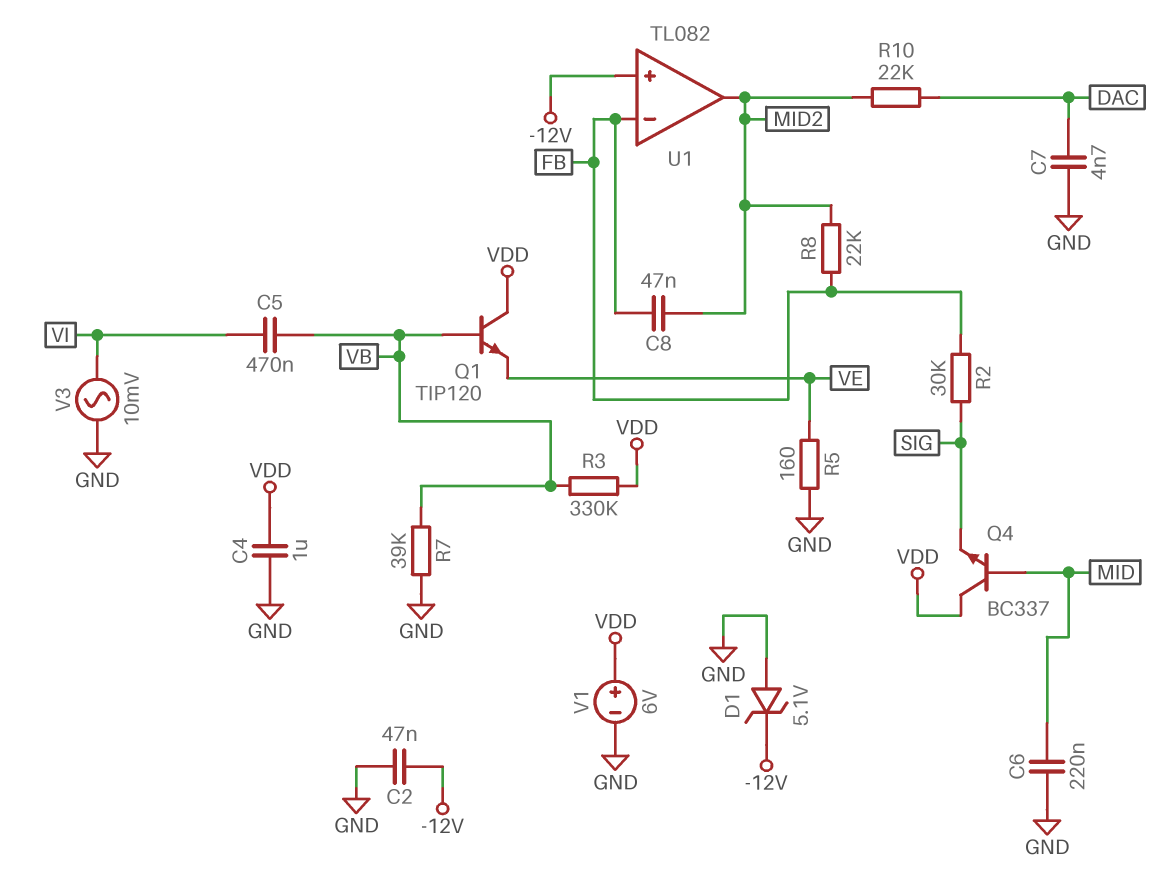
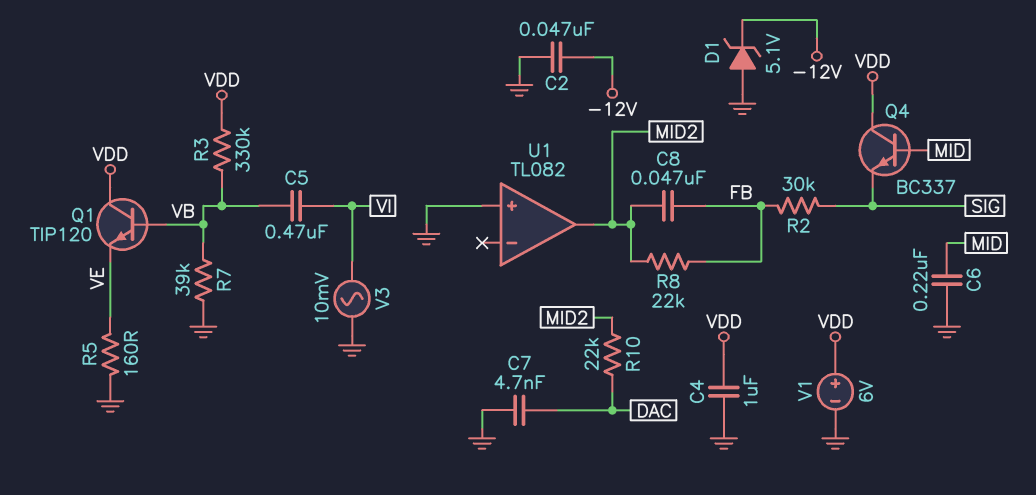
U1 pin in+: -12V -> GND
U1 pin in-: FB -> none

